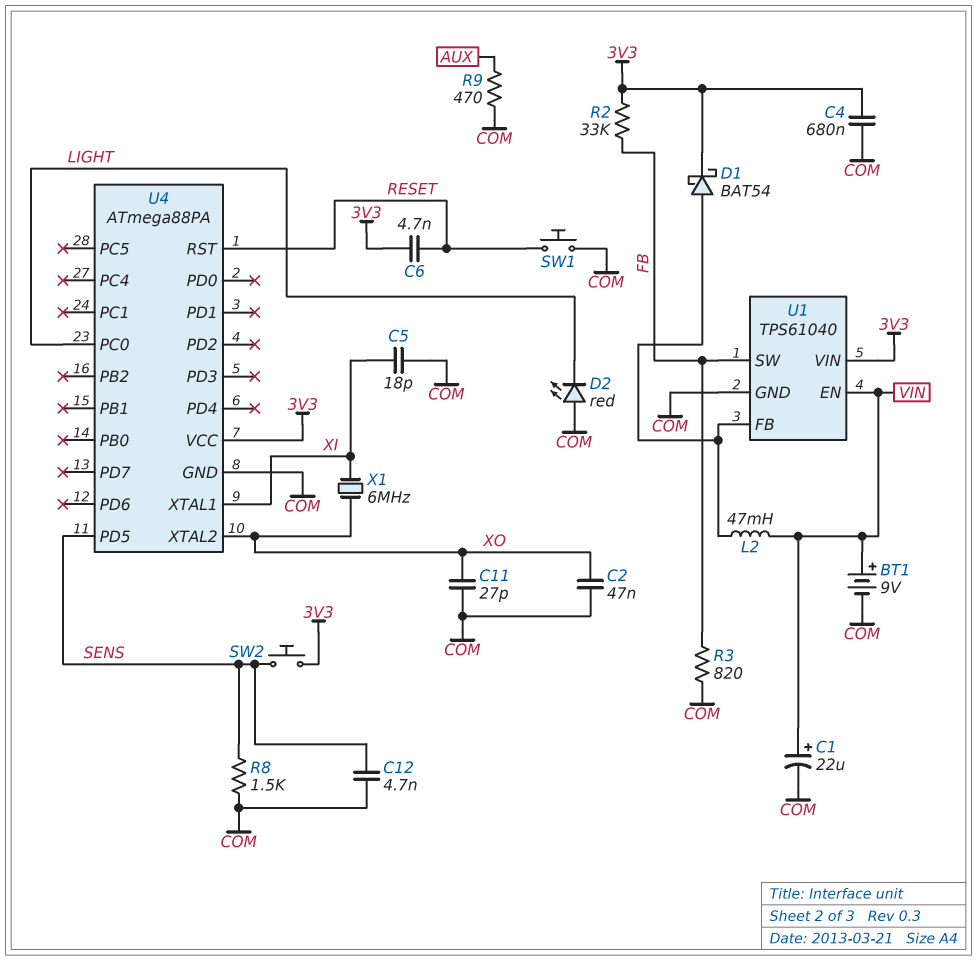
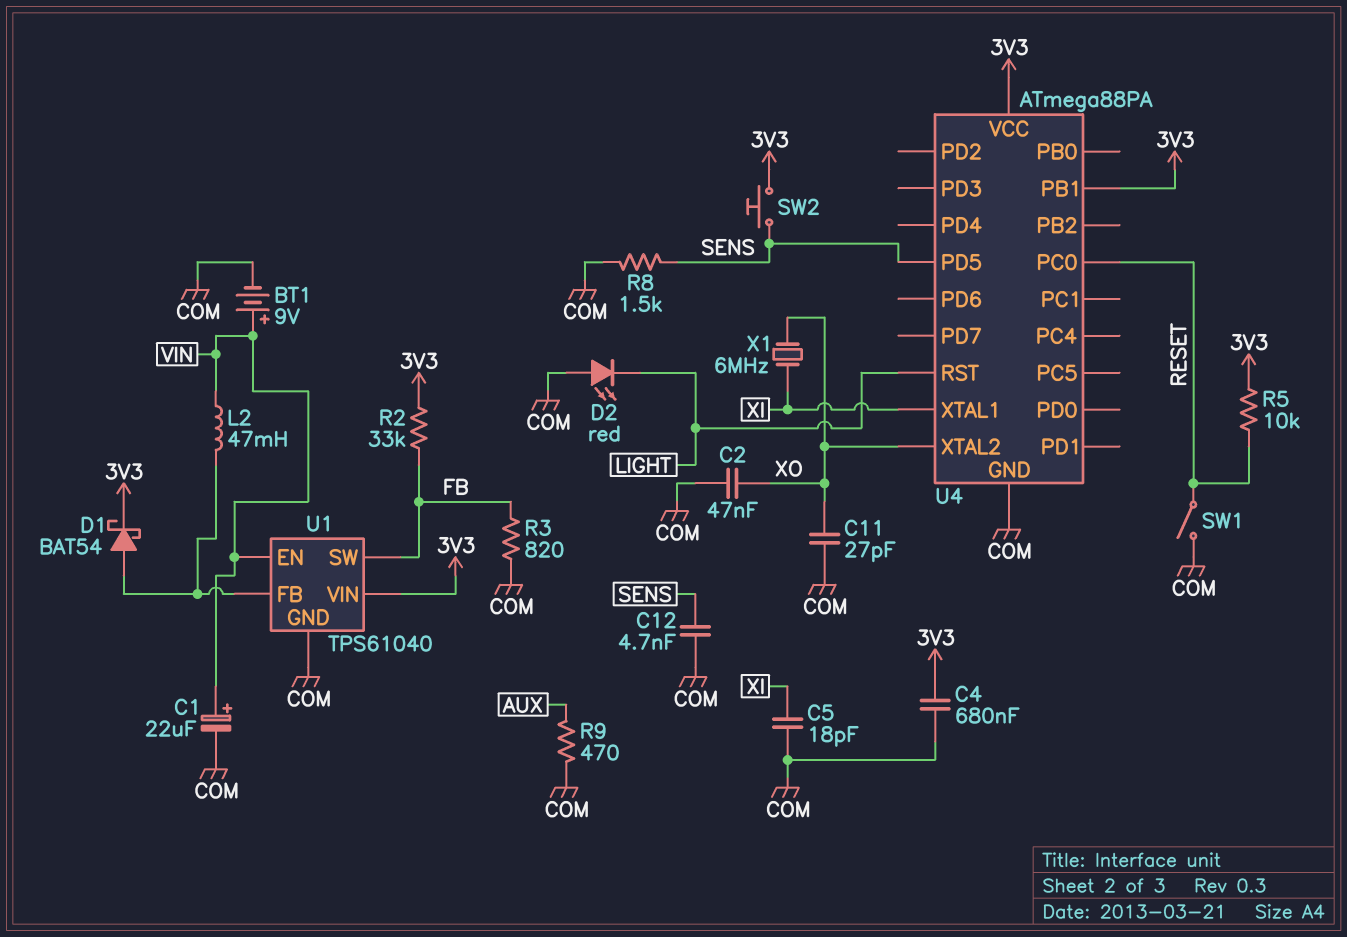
C6: 4.7nF (3V3, RESET) -> none
R5: none -> 10k (3V3, RESET)
SW1: button (COM, RESET) -> switch (COM, RESET)
U4 pin PB1: none -> 3V3
U4 pin PC0: LIGHT -> RESET
U4 pin RST: RESET -> LIGHT

